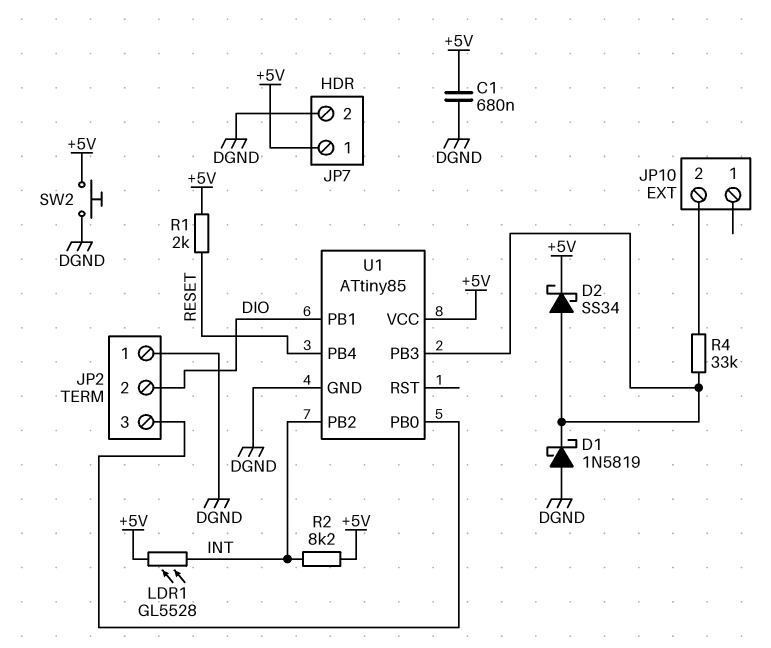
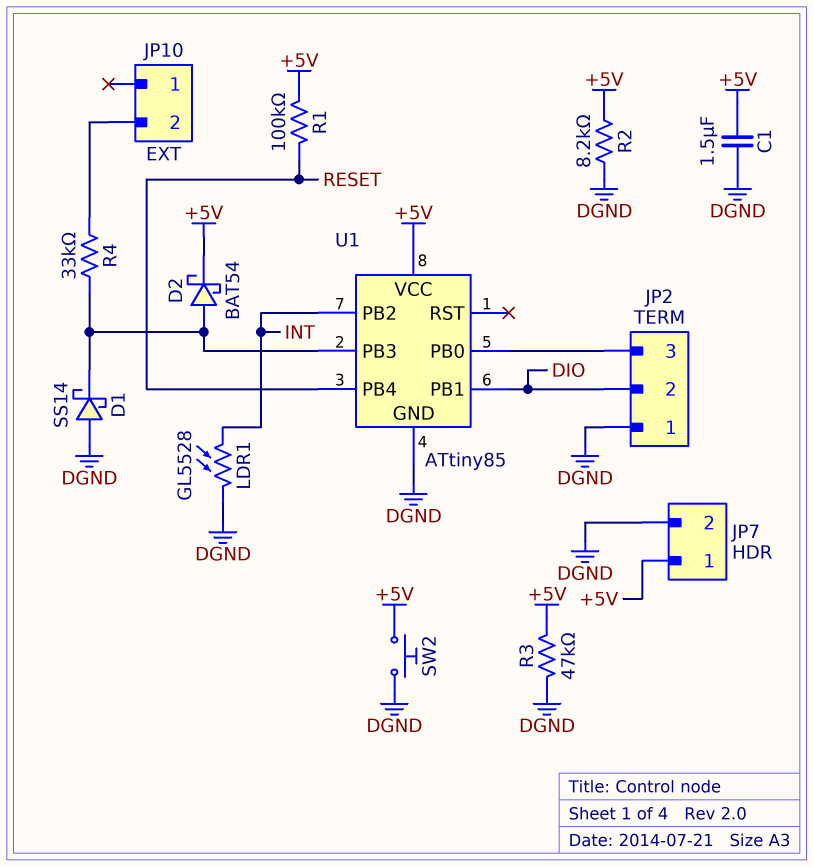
C1: 680nF (+5V, DGND) -> 1.5uF (+5V, DGND)
D1: schottky 1N5819 (A DGND, K U1/PB3) -> schottky SS14 (A DGND, K U1/PB3)
D2: schottky SS34 (A U1/PB3, K +5V) -> schottky BAT54 (A U1/PB3, K +5V)
LDR1: GL5528 (+5V, INT) -> GL5528 (DGND, INT)
R1: 2k (+5V, RESET) -> 100k (+5V, RESET)
R2: 8.2k (+5V, INT) -> 8.2k (+5V, DGND)
R3: none -> 47k (+5V, DGND)

